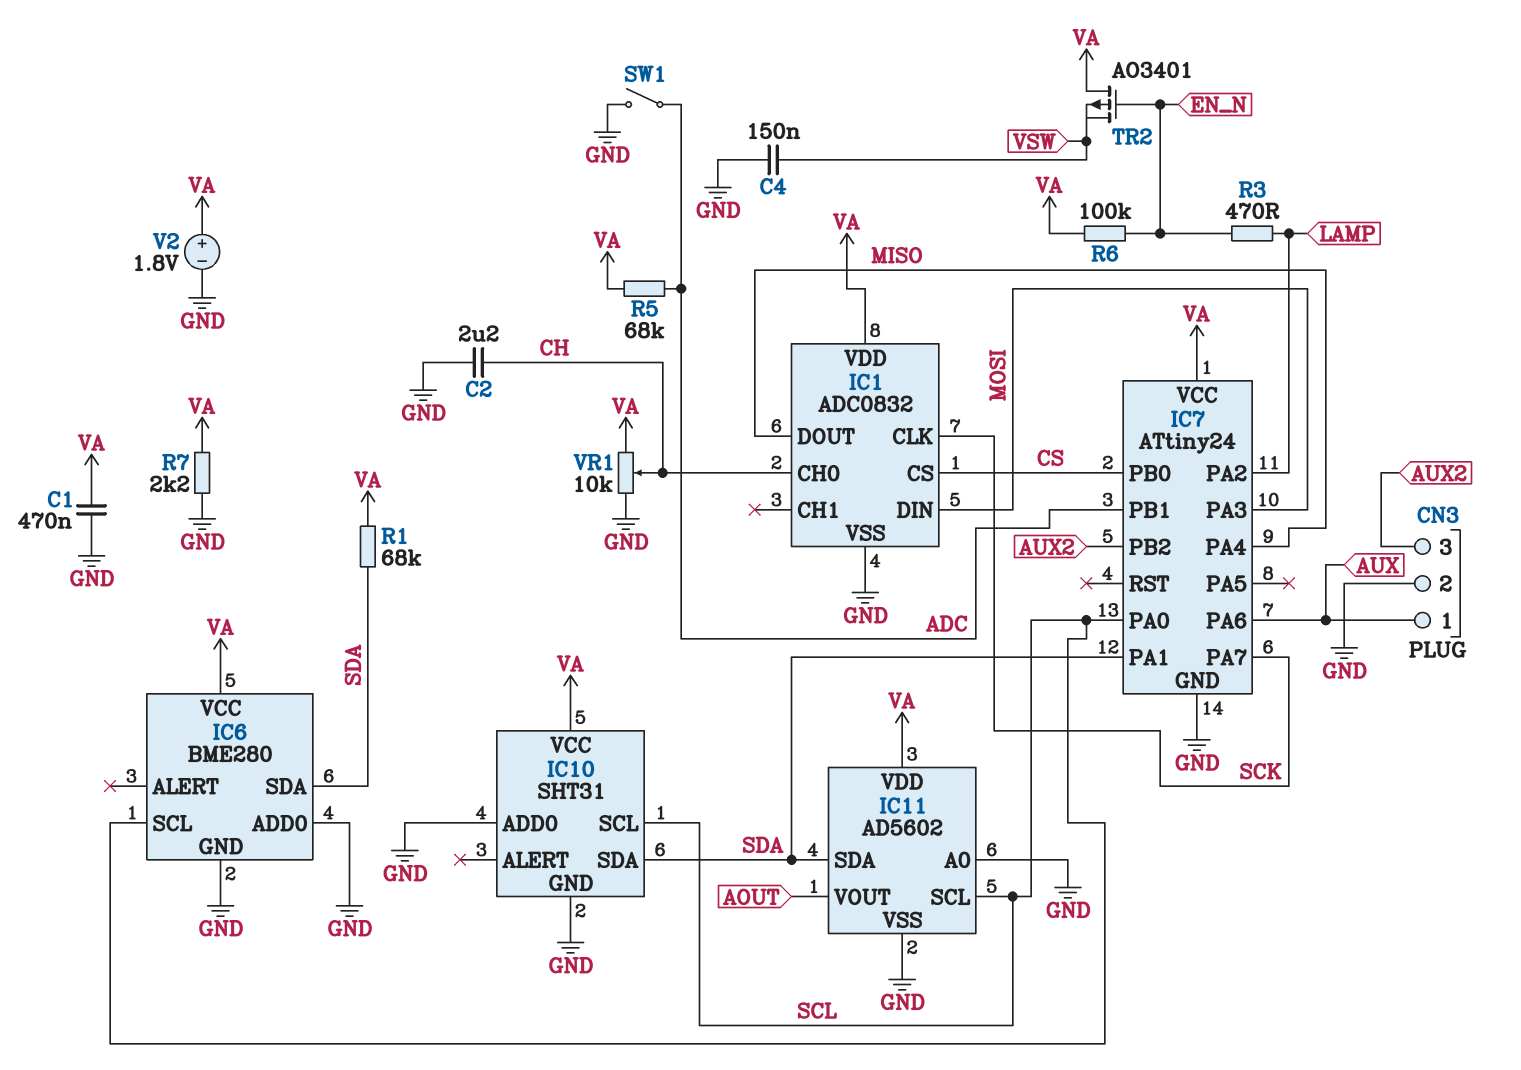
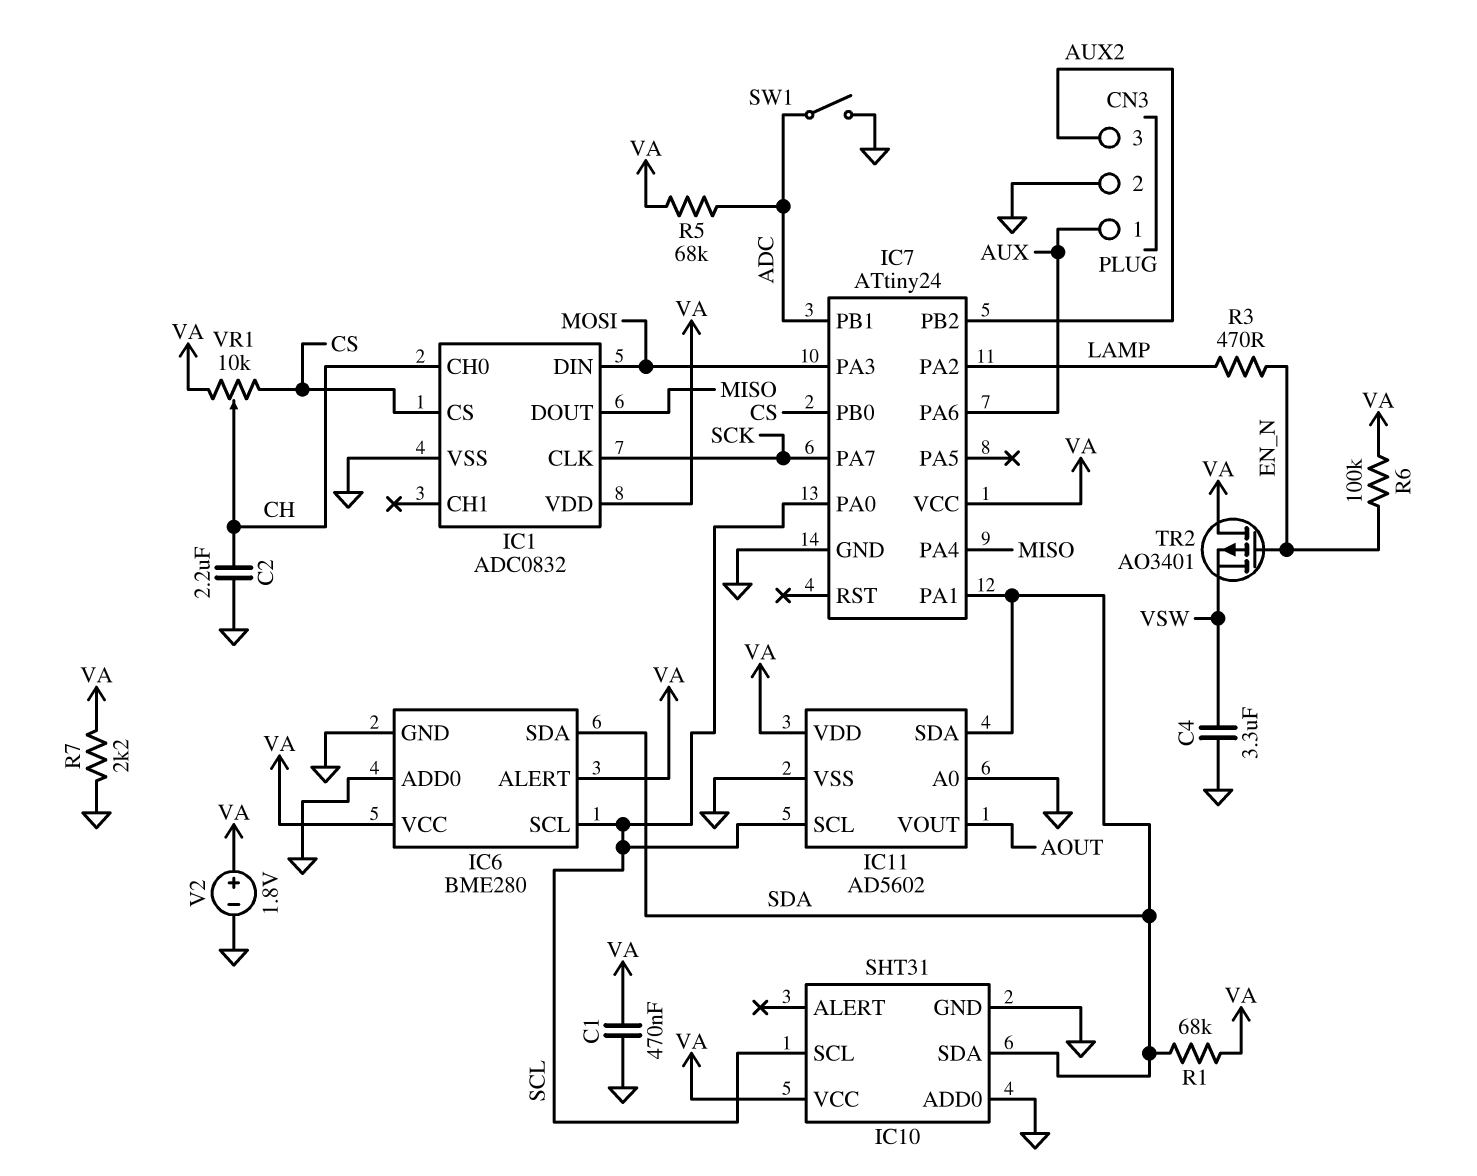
C4: 150nF (GND, VSW) -> 3.3uF (GND, VSW)
IC6 pin ALERT: none -> VA
VR1: 10k (GND, VA, wiper CH) -> 10k (CS, VA, wiper CH)

